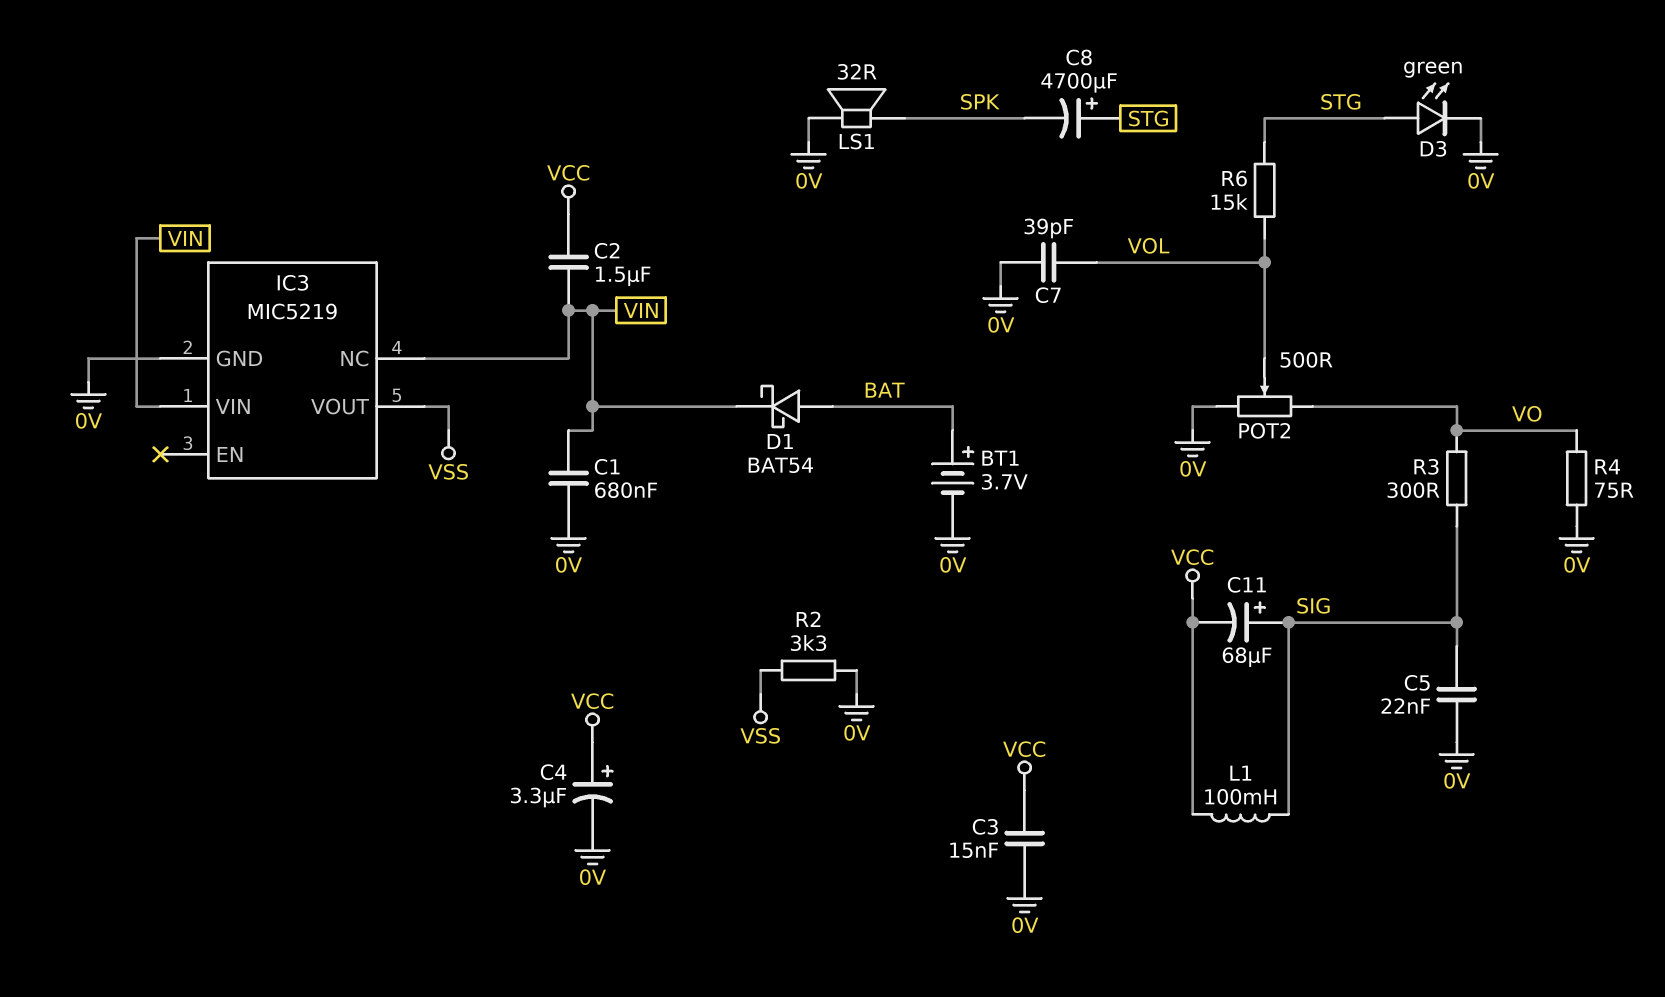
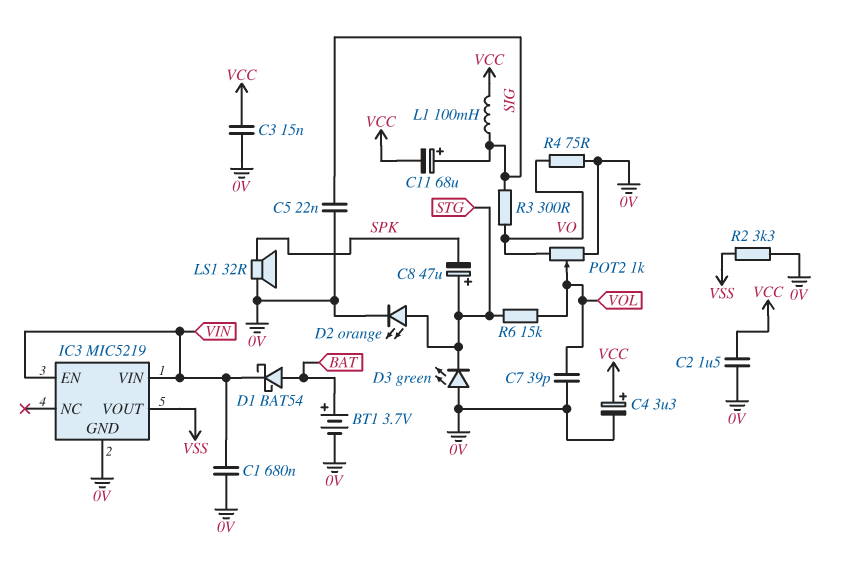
C2: 1.5uF (VCC, VIN) -> 1.5uF (0V, VCC)
C8: 4700uF (plus STG, minus SPK) -> 47uF (plus STG, minus SPK)
D2: none -> LED orange (A STG, K 0V)
D3: LED green (A STG, K 0V) -> LED green (A 0V, K STG)
IC3 pin EN: none -> VIN
IC3 pin NC: VIN -> none
POT2: 500 (0V, VO, wiper VOL) -> 1k (0V, VO, wiper VOL)

